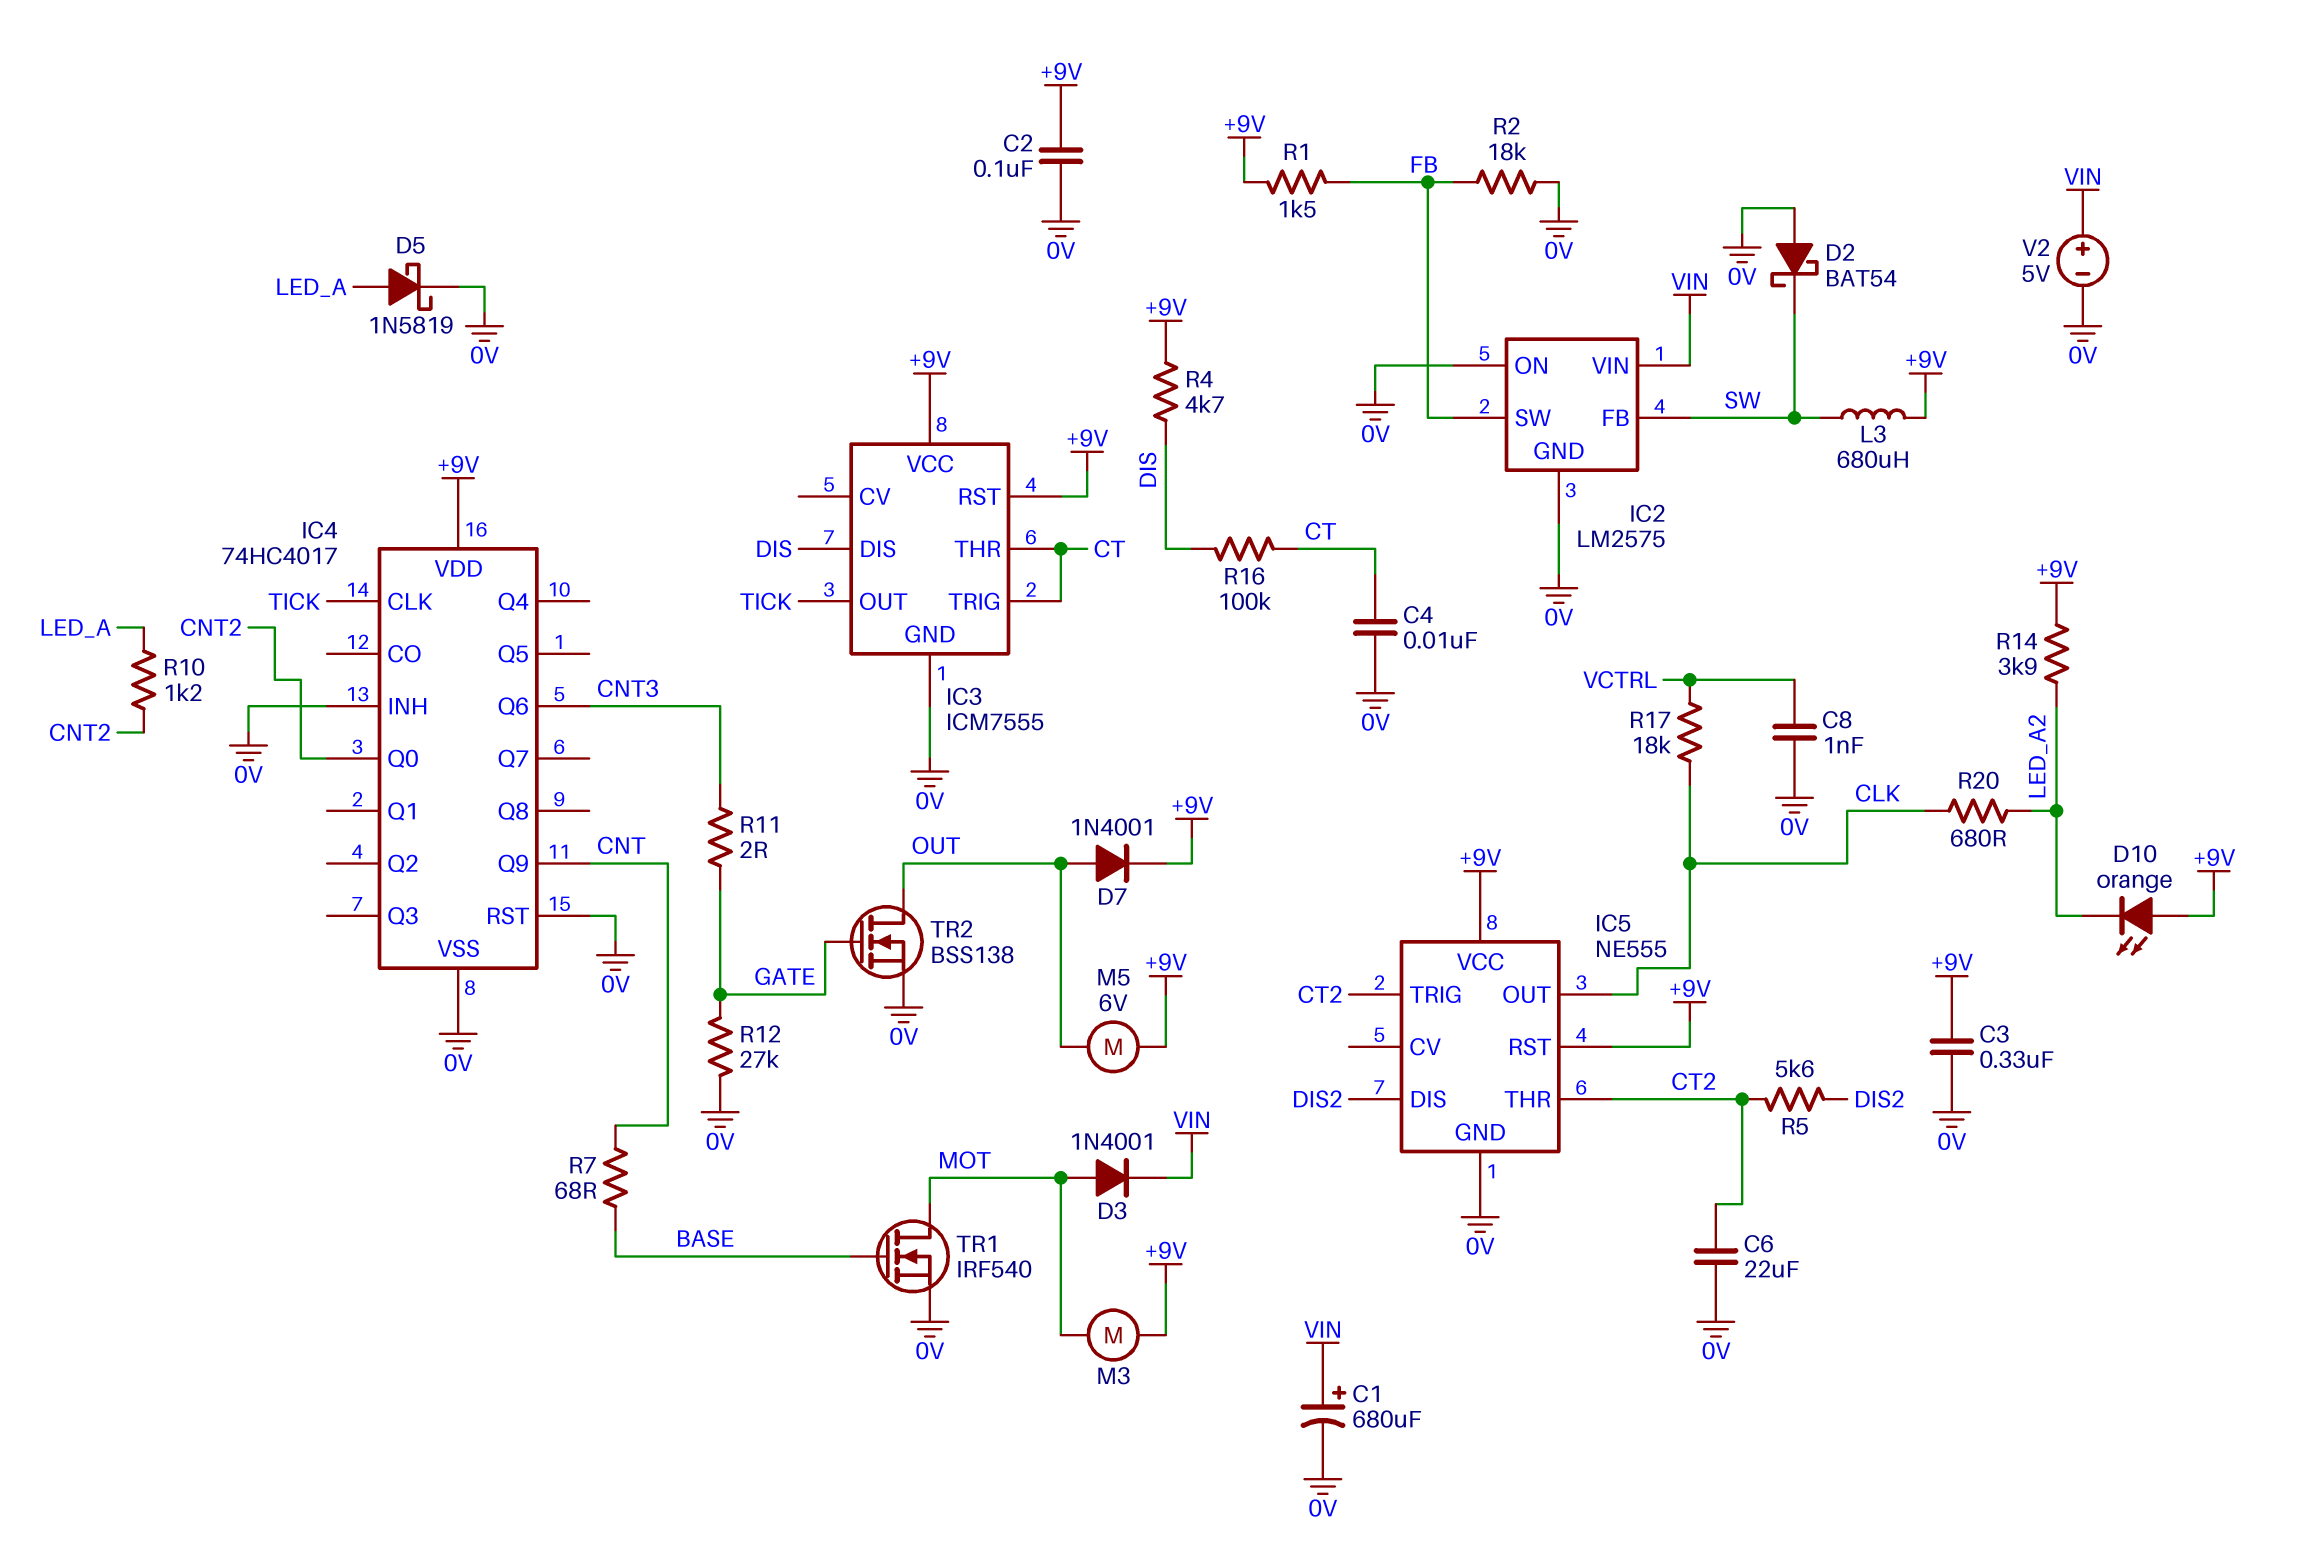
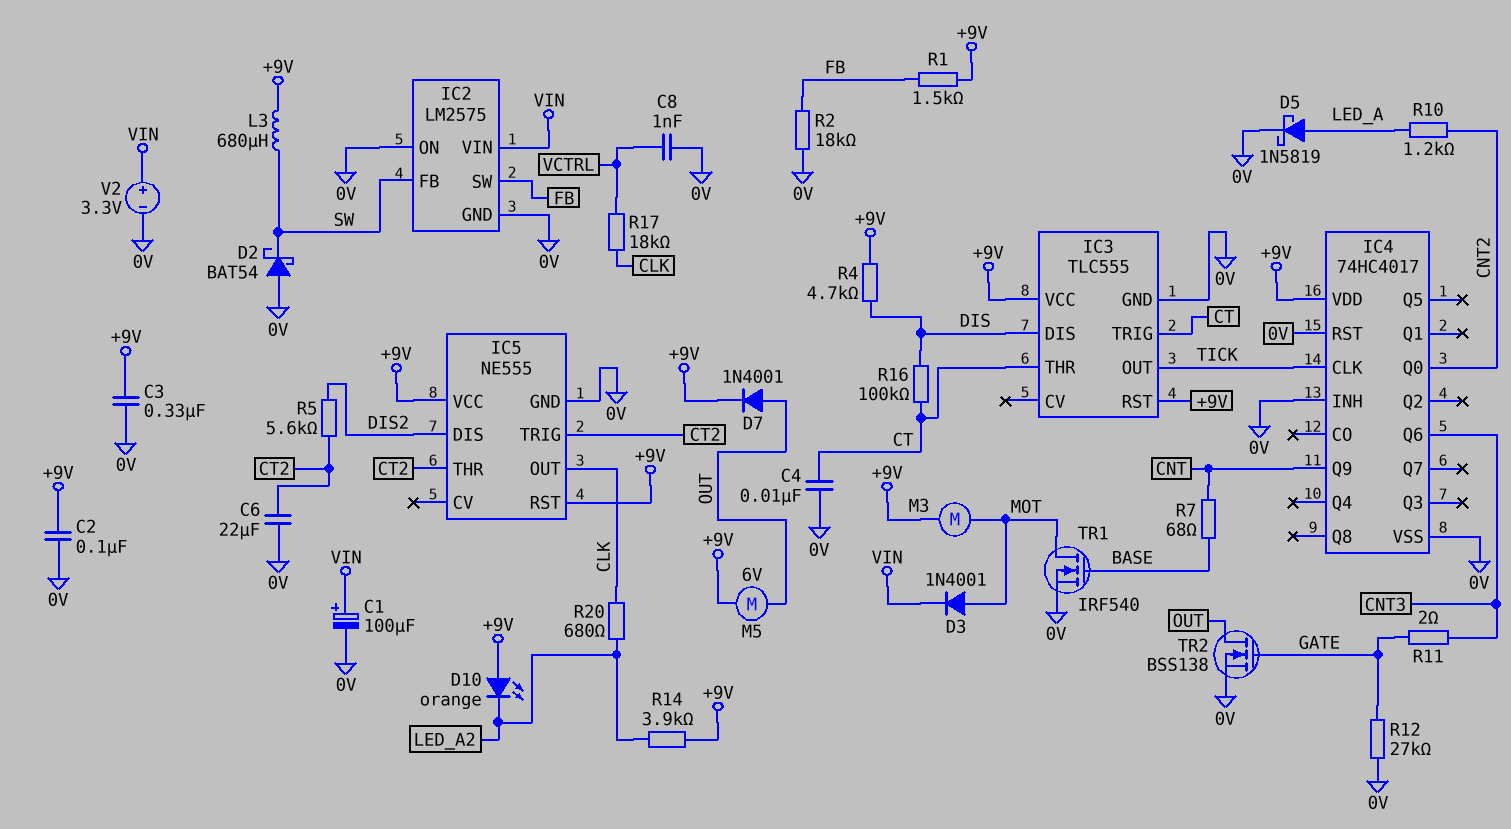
C1: 680uF (plus VIN, minus 0V) -> 100uF (plus VIN, minus 0V)
IC3: ICM7555 -> TLC555
V2: 5V (plus VIN, minus 0V) -> 3.3V (plus VIN, minus 0V)

